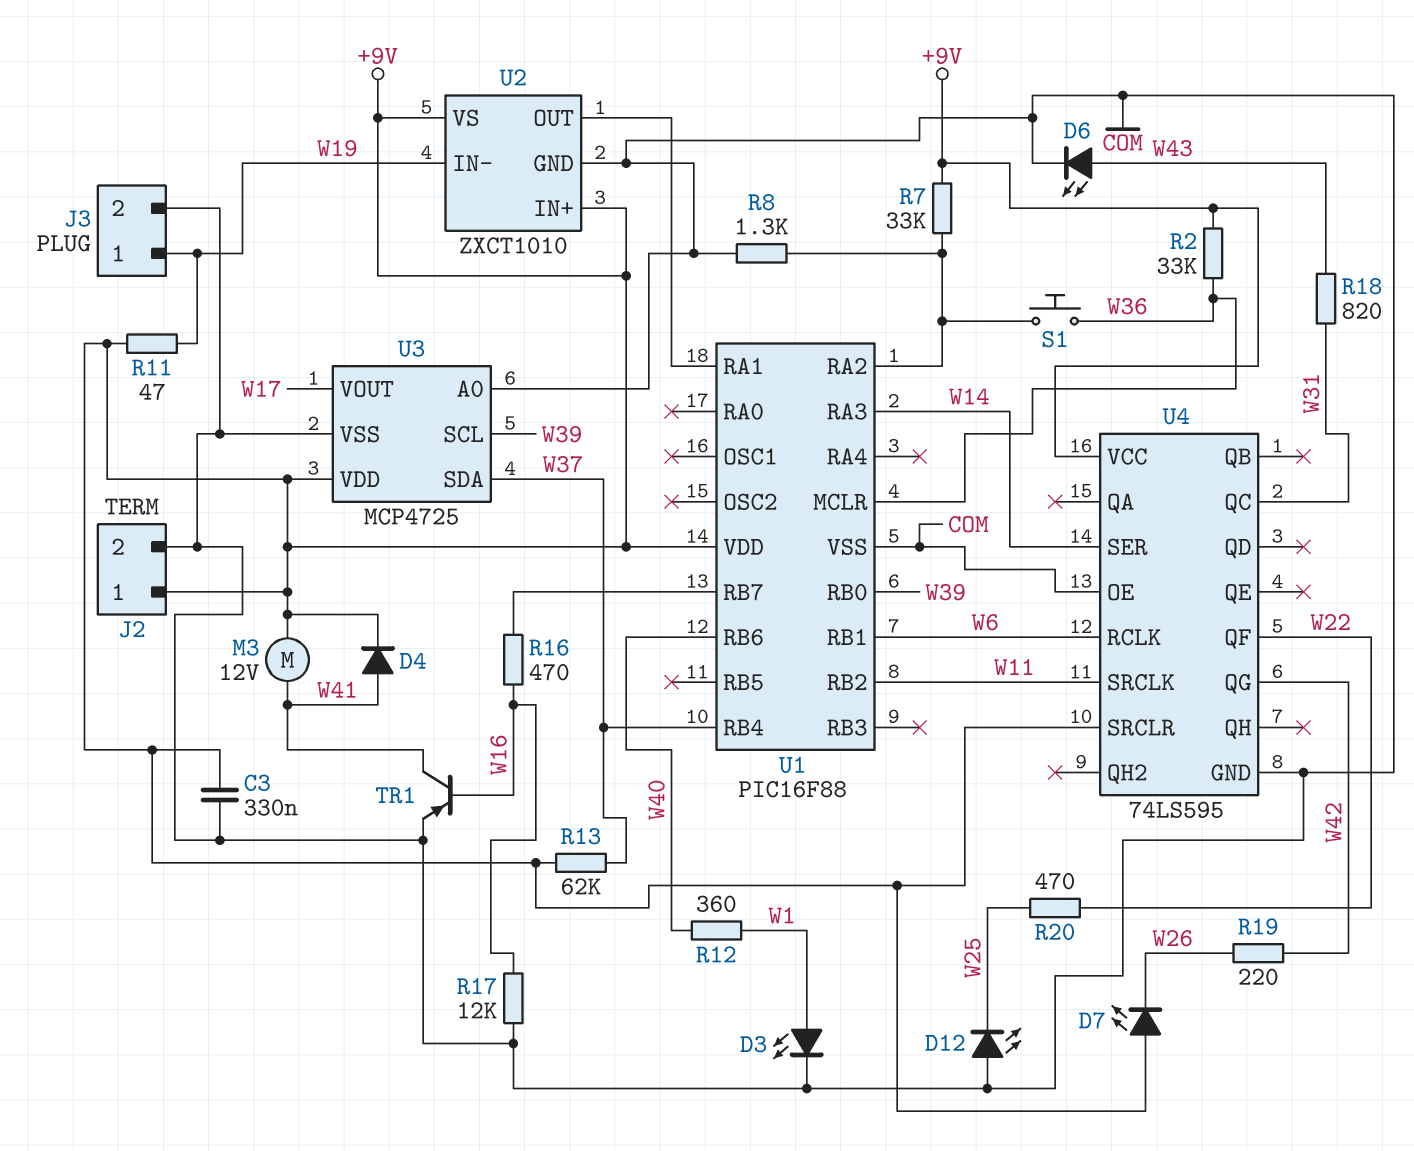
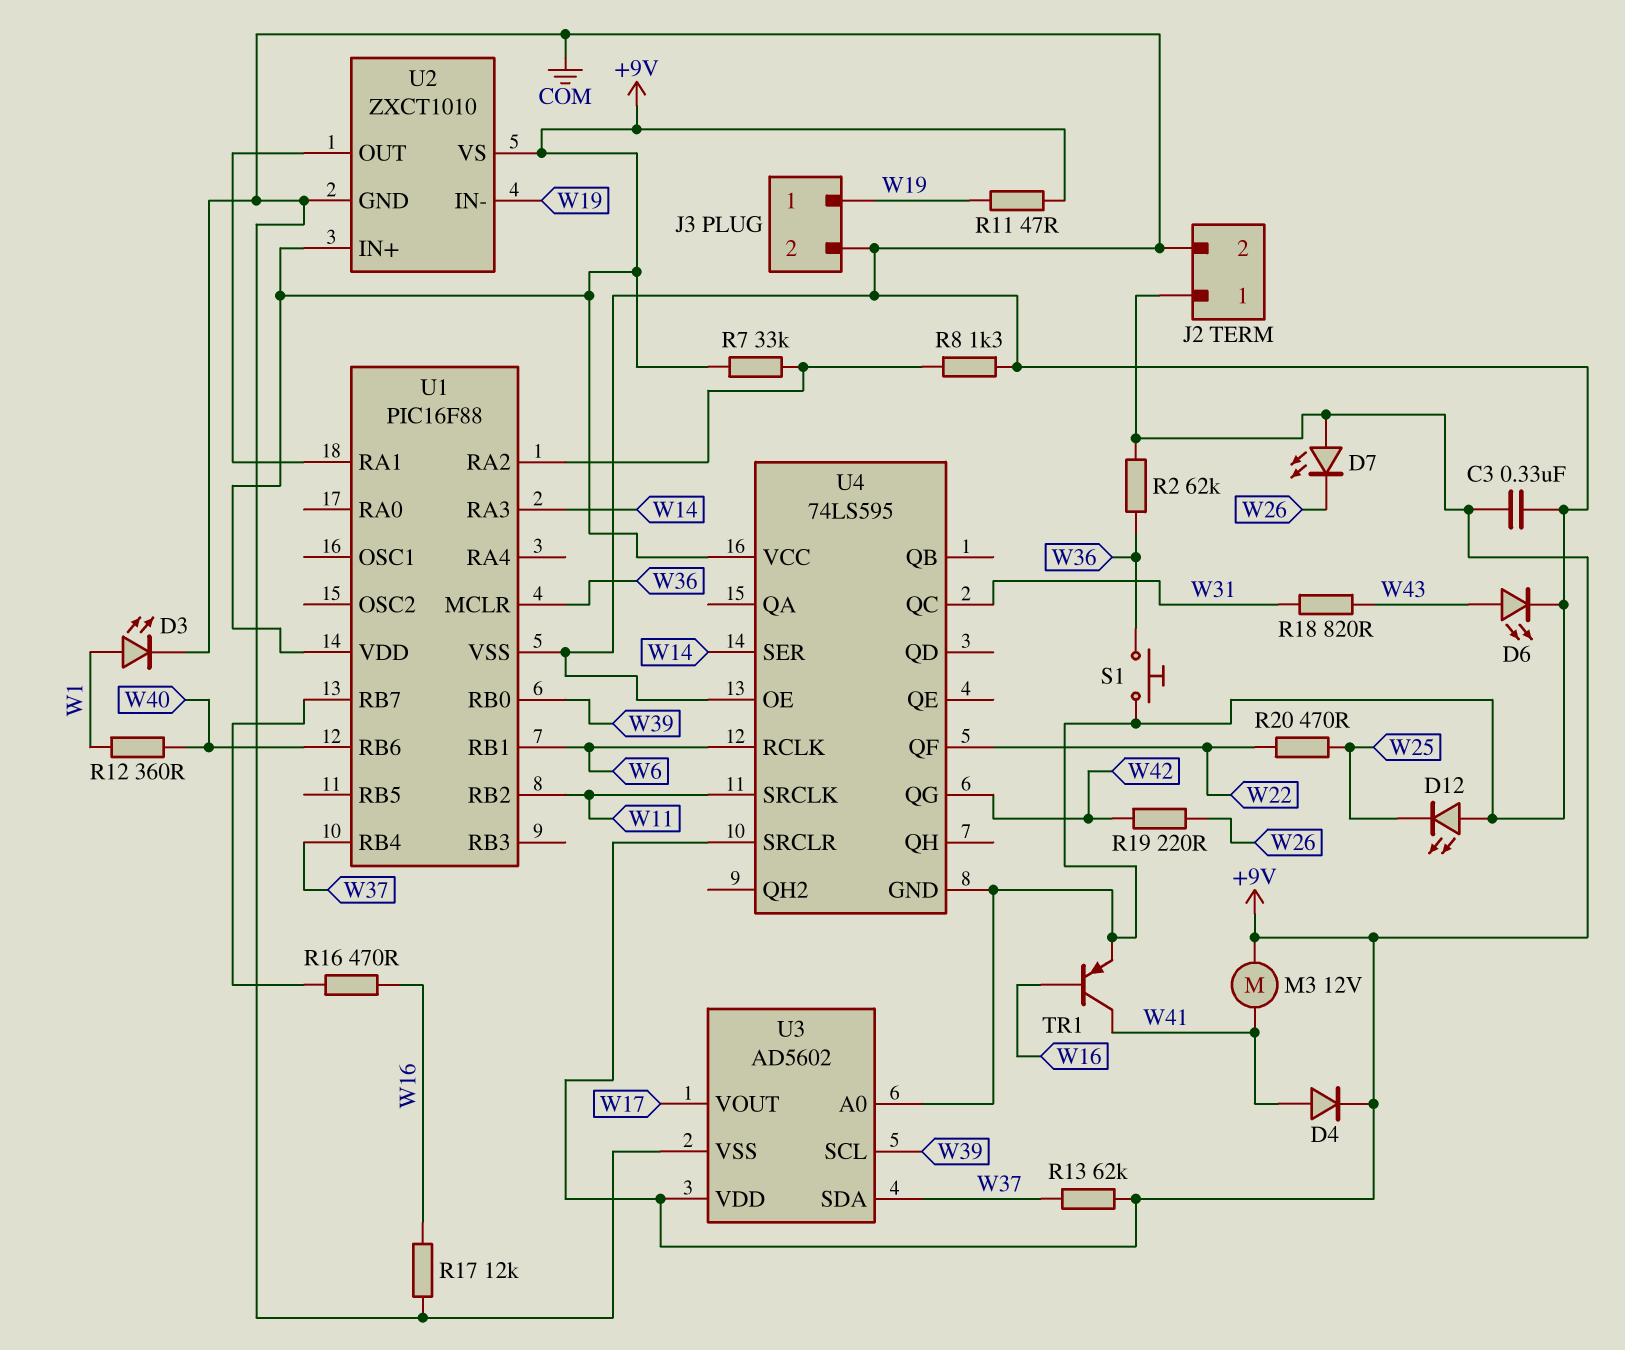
R2: 33k (+9V, W36) -> 62k (+9V, W36)
S1: button (U1/RA2, W36) -> button (COM, W36)
U3: MCP4725 -> AD5602

